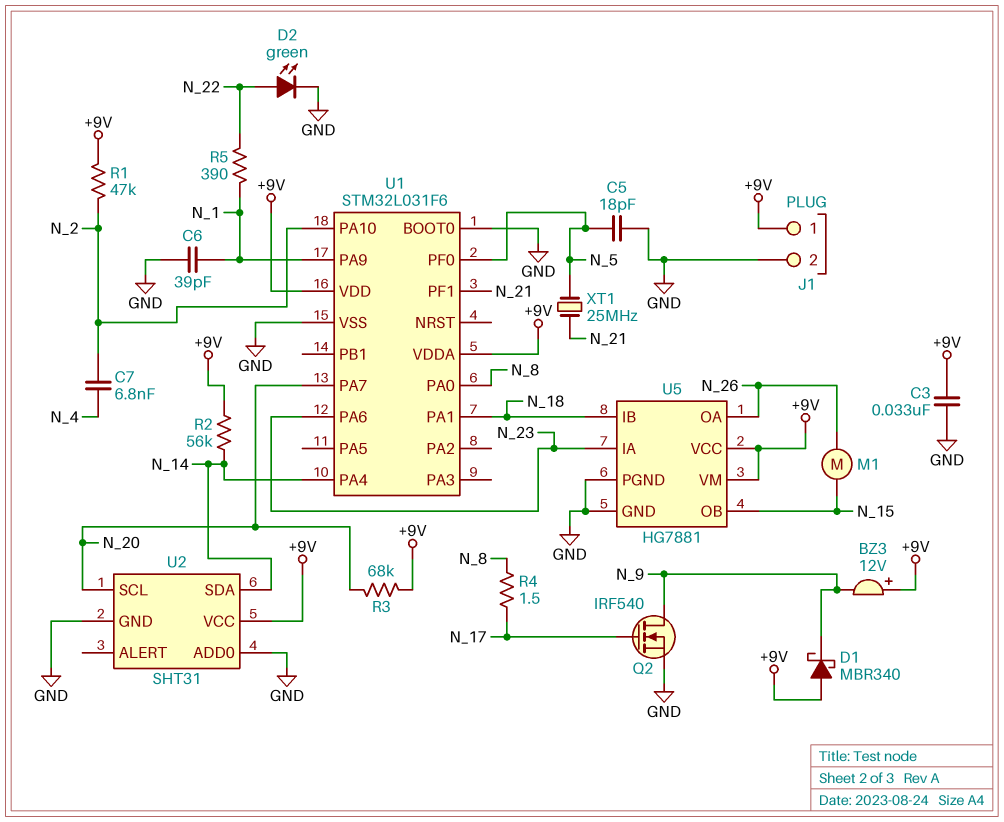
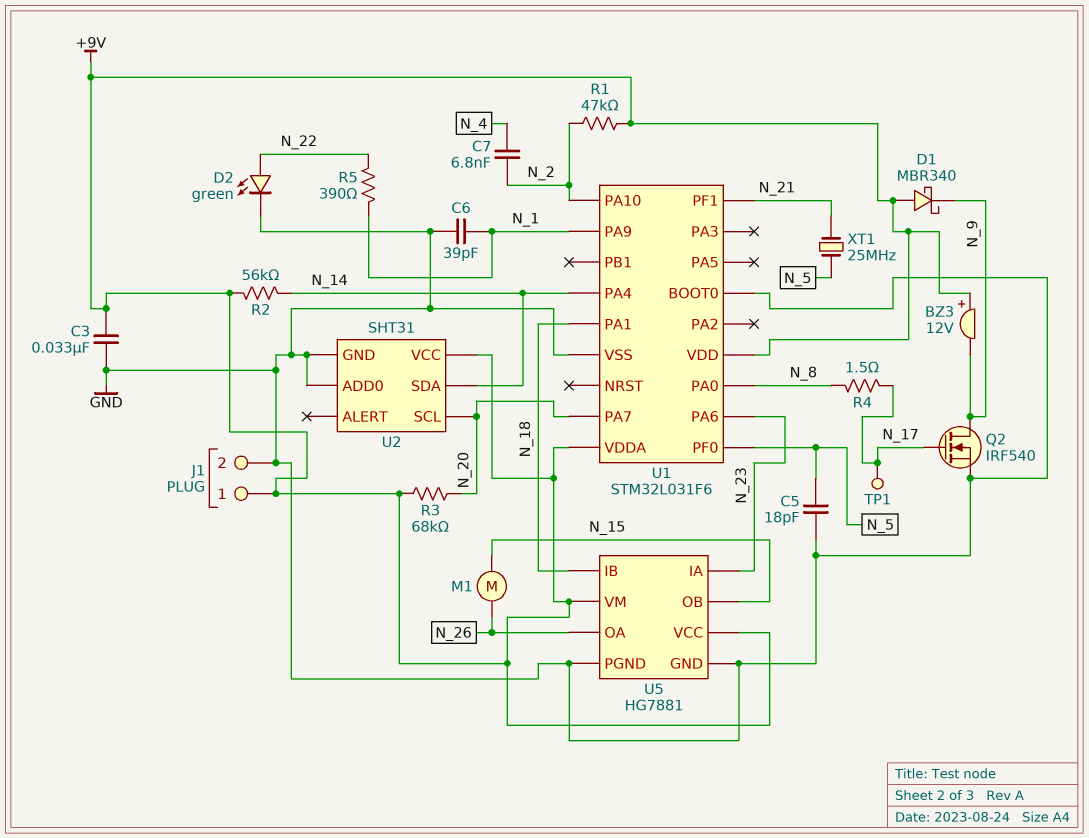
TP1: none -> test point (N_17)

